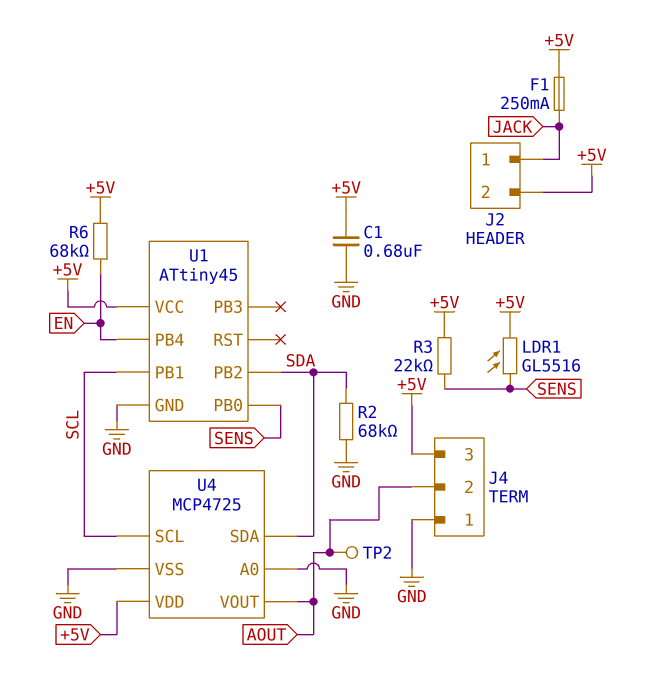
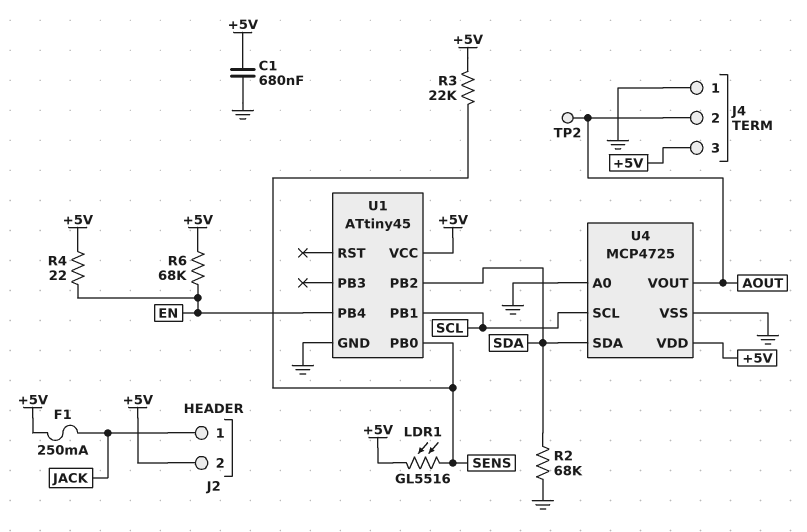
R4: none -> 22 (+5V, EN)

